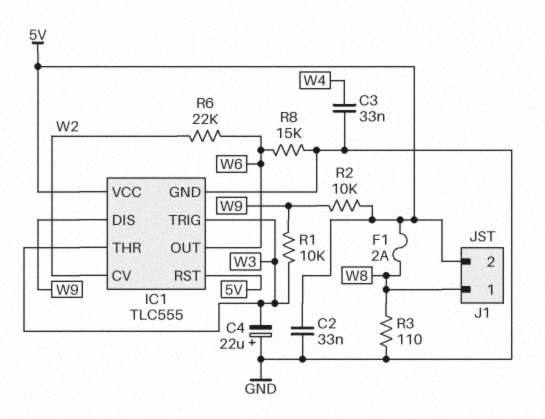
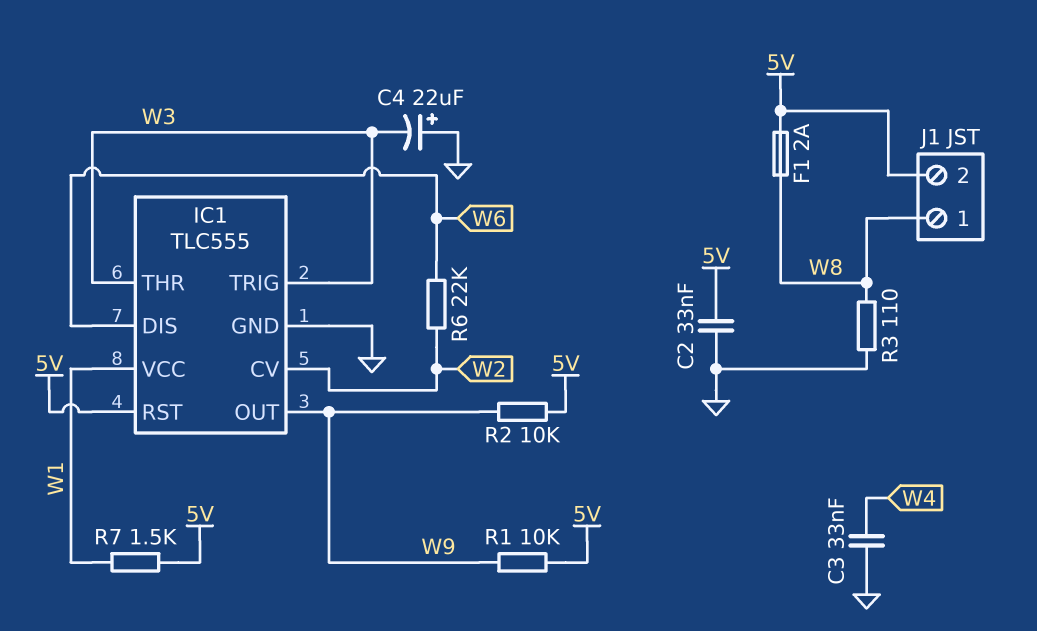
IC1 pin DIS: W9 -> W6
IC1 pin OUT: W6 -> W9
IC1 pin VCC: 5V -> W1
R1: 10k (W3, W9) -> 10k (5V, W9)
R7: none -> 1.5k (5V, W1)
R8: 15k (GND, W6) -> none

